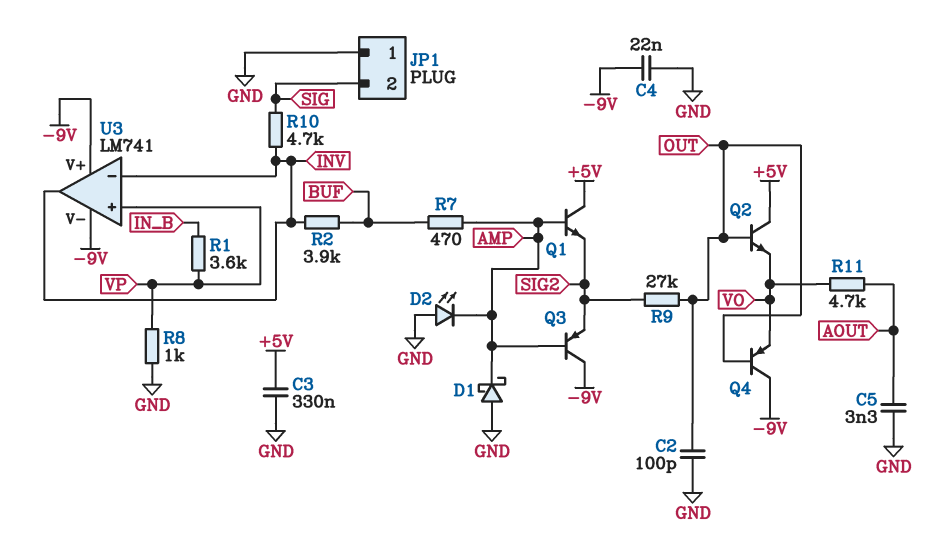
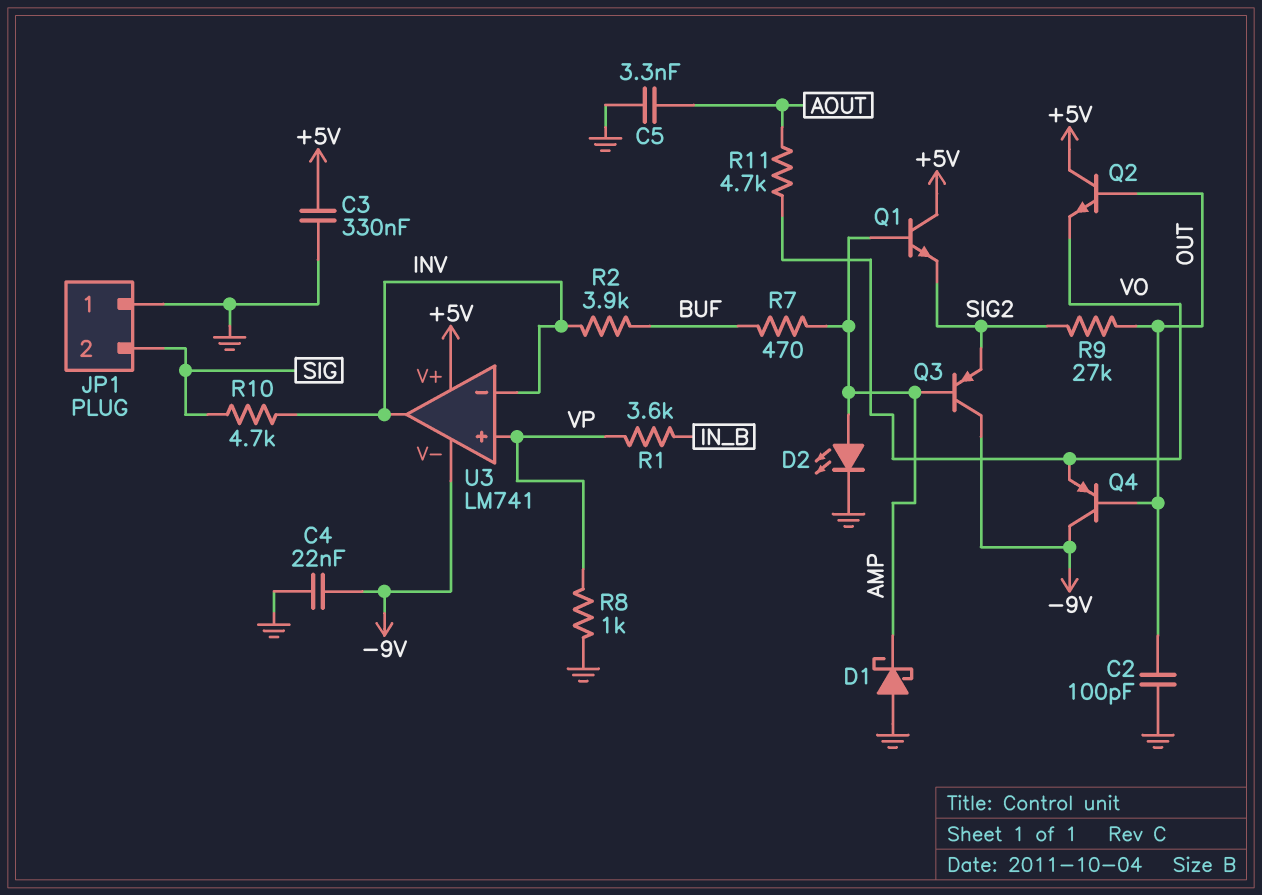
D2: LED (A GND, K AMP) -> LED (A AMP, K GND)
U3 pin V+: -9V -> +5V

